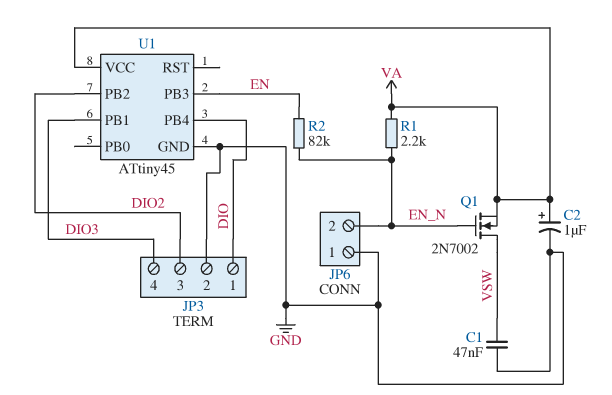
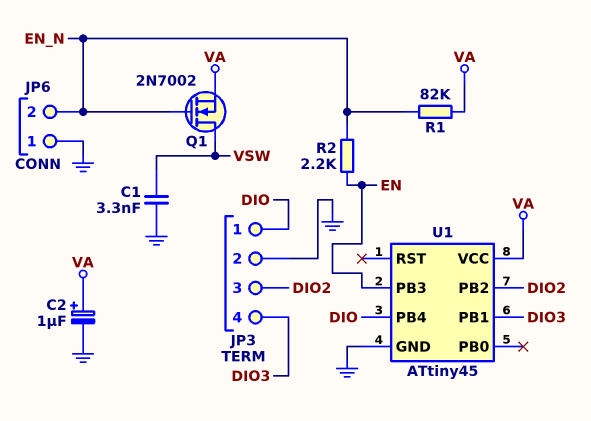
C1: 47nF (GND, VSW) -> 3.3nF (GND, VSW)
R1: 2.2k (EN_N, VA) -> 82k (EN_N, VA)
R2: 82k (EN, EN_N) -> 2.2k (EN, EN_N)

